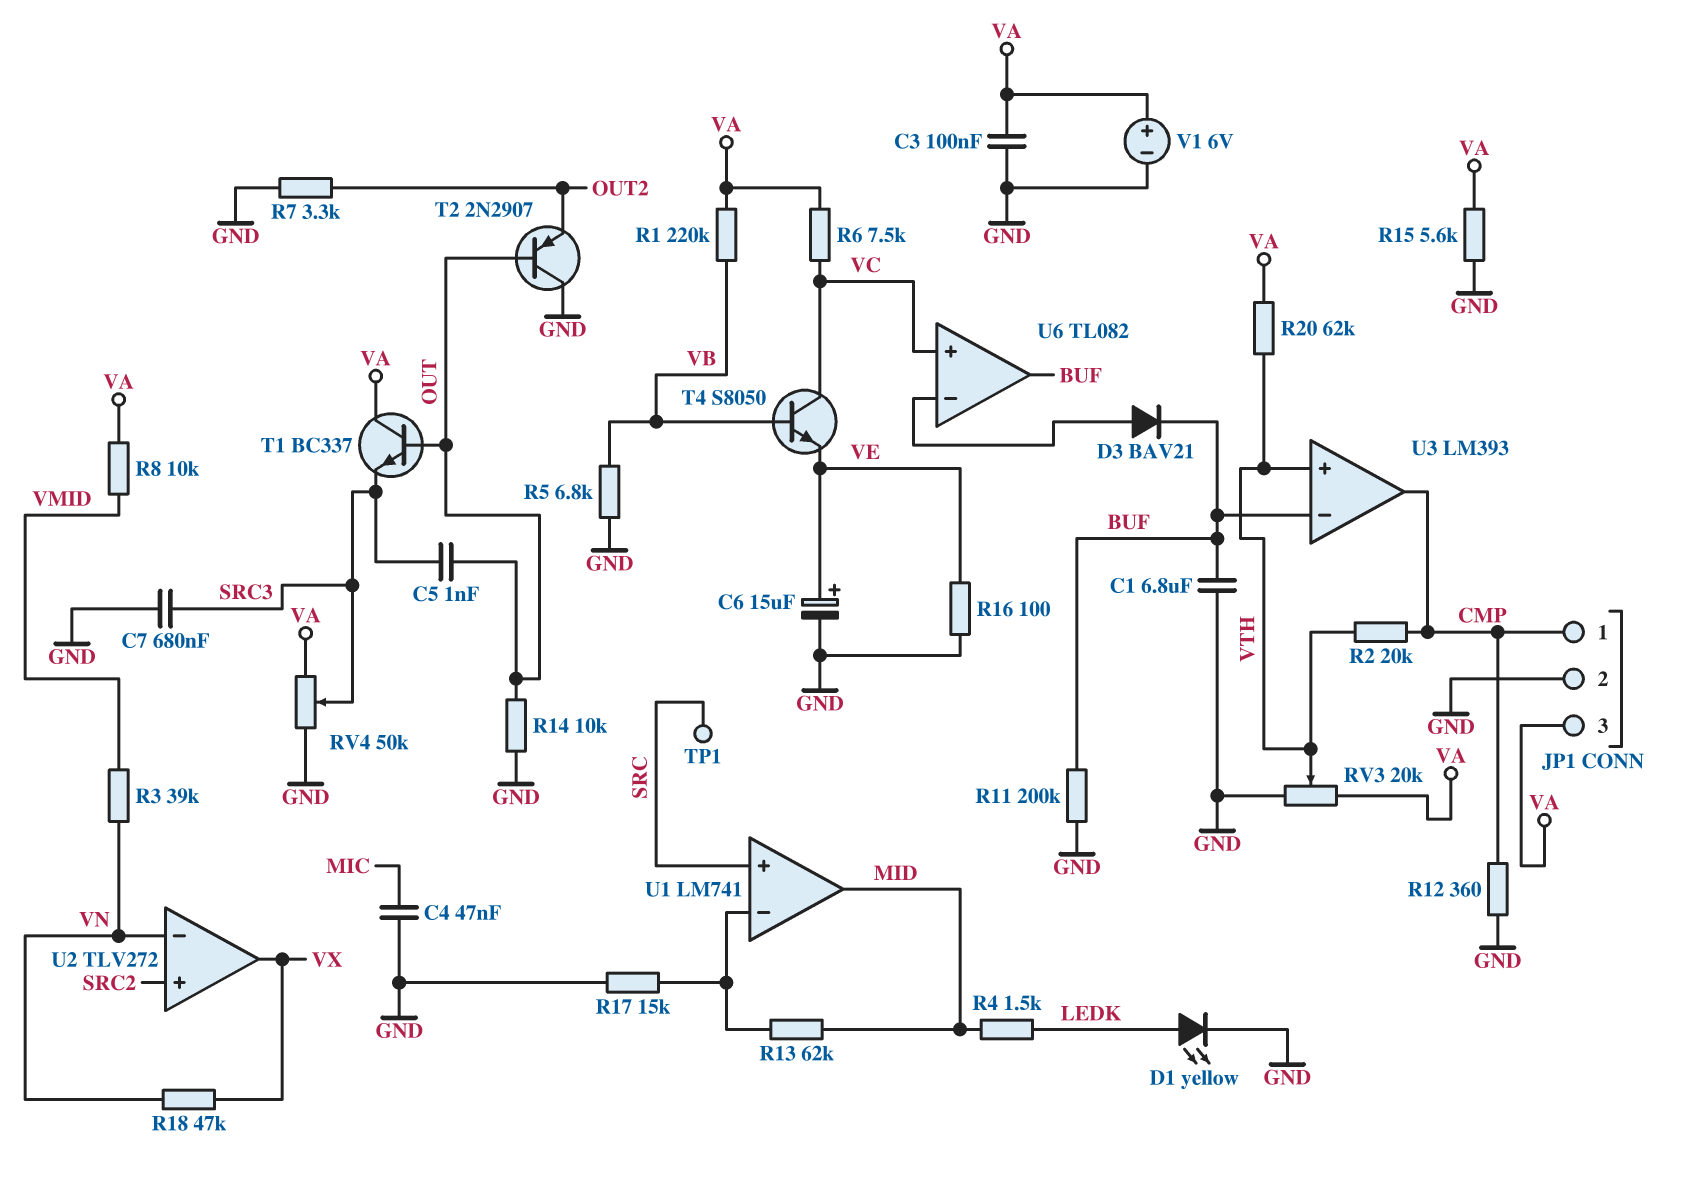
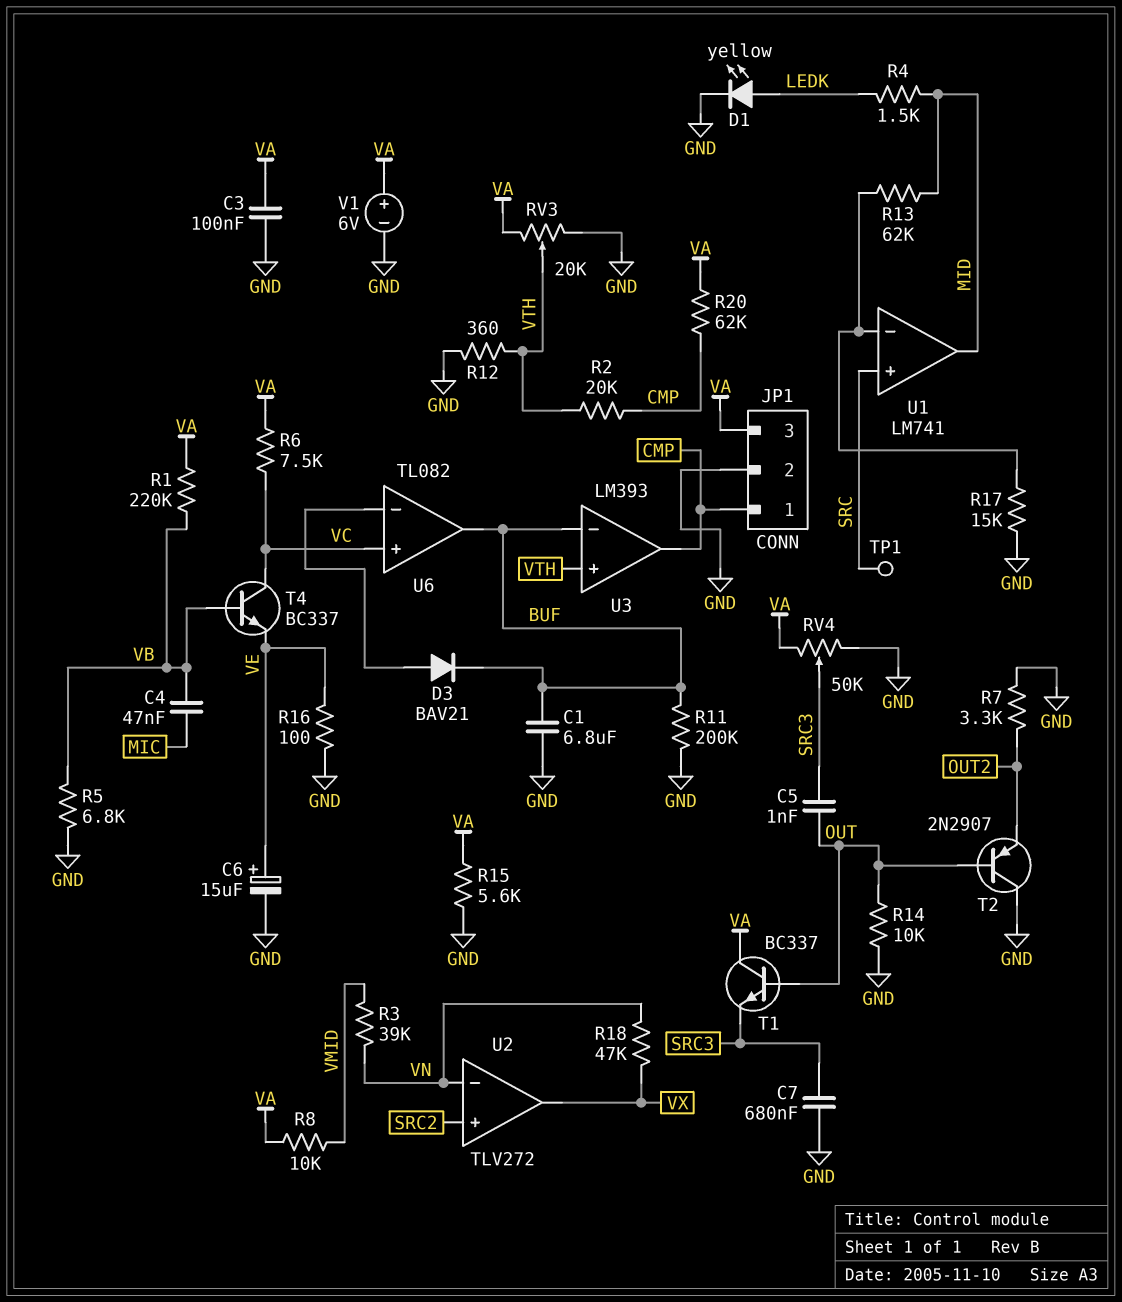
C4: 47nF (GND, MIC) -> 47nF (MIC, VB)
R12: 360 (CMP, GND) -> 360 (GND, VTH)
R20: 62k (VA, VTH) -> 62k (CMP, VA)
T4: NPN S8050 (B VB, C VC, E VE) -> NPN BC337 (B VB, C VC, E VE)

